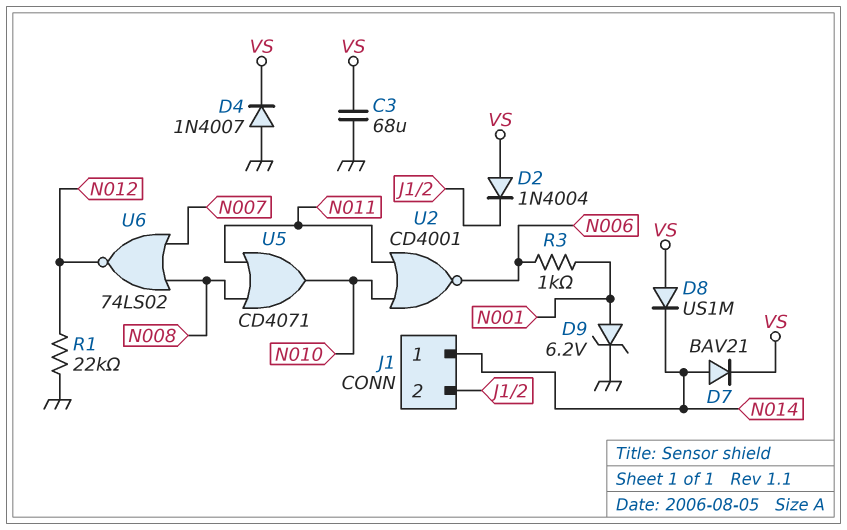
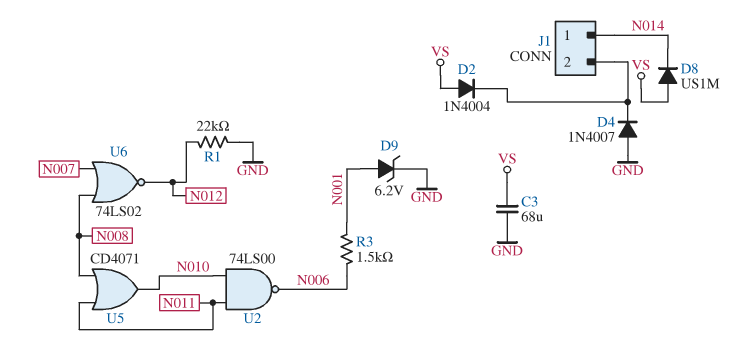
D4: diode 1N4007 (A GND, K VS) -> diode 1N4007 (A GND, K J1/2)
D7: diode BAV21 (A N014, K VS) -> none
R3: 1k (N001, N006) -> 1.5k (N001, N006)
U2: NOR CD4001 (in N010, in N011, out N006) -> NAND 74LS00 (in N010, in N011, out N006)

